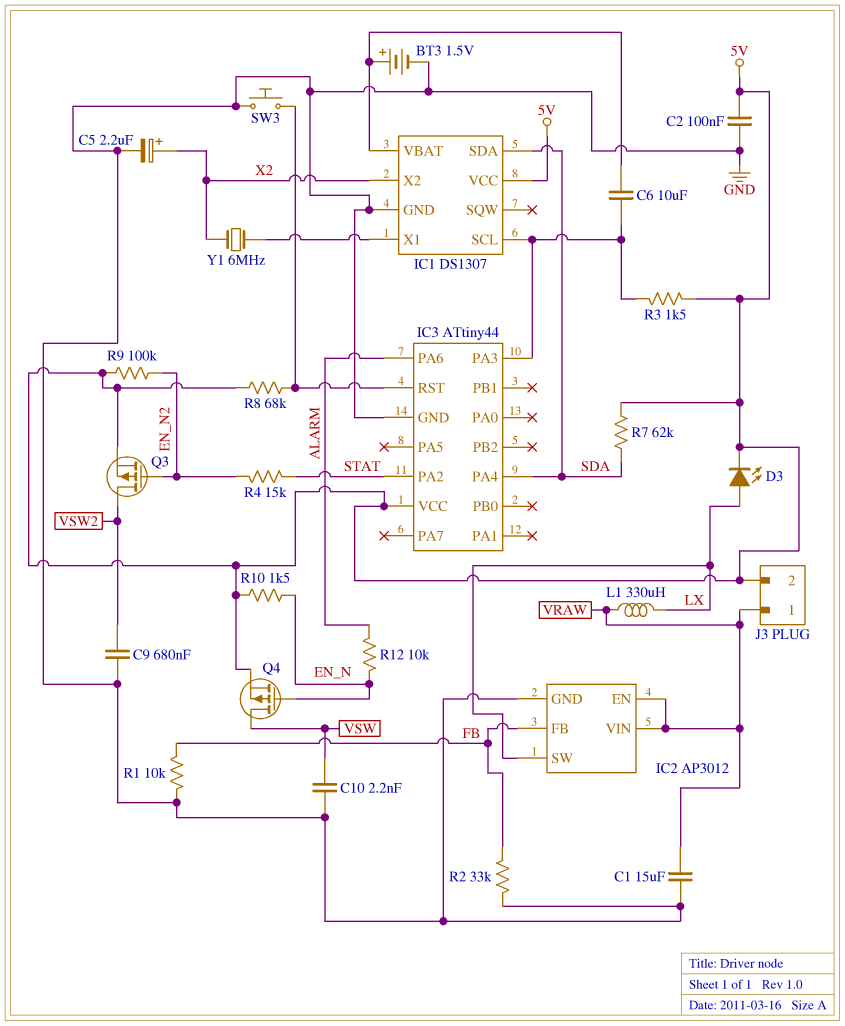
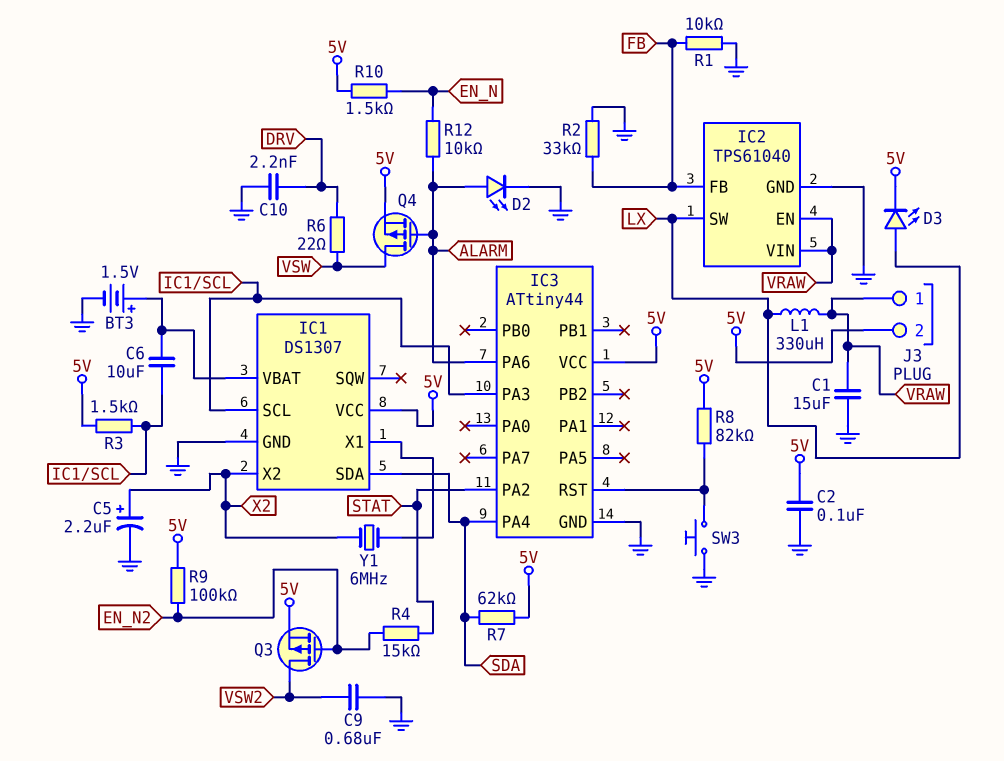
C10: 2.2nF (GND, VSW) -> 2.2nF (DRV, GND)
D2: none -> LED (A ALARM, K GND)
IC2: AP3012 -> TPS61040
Q4: PMOS (G EN_N, D VSW, S 5V) -> PMOS (G ALARM, D VSW, S 5V)
R6: none -> 22 (DRV, VSW)
R8: 68k (5V, IC3/RST) -> 82k (5V, IC3/RST)

